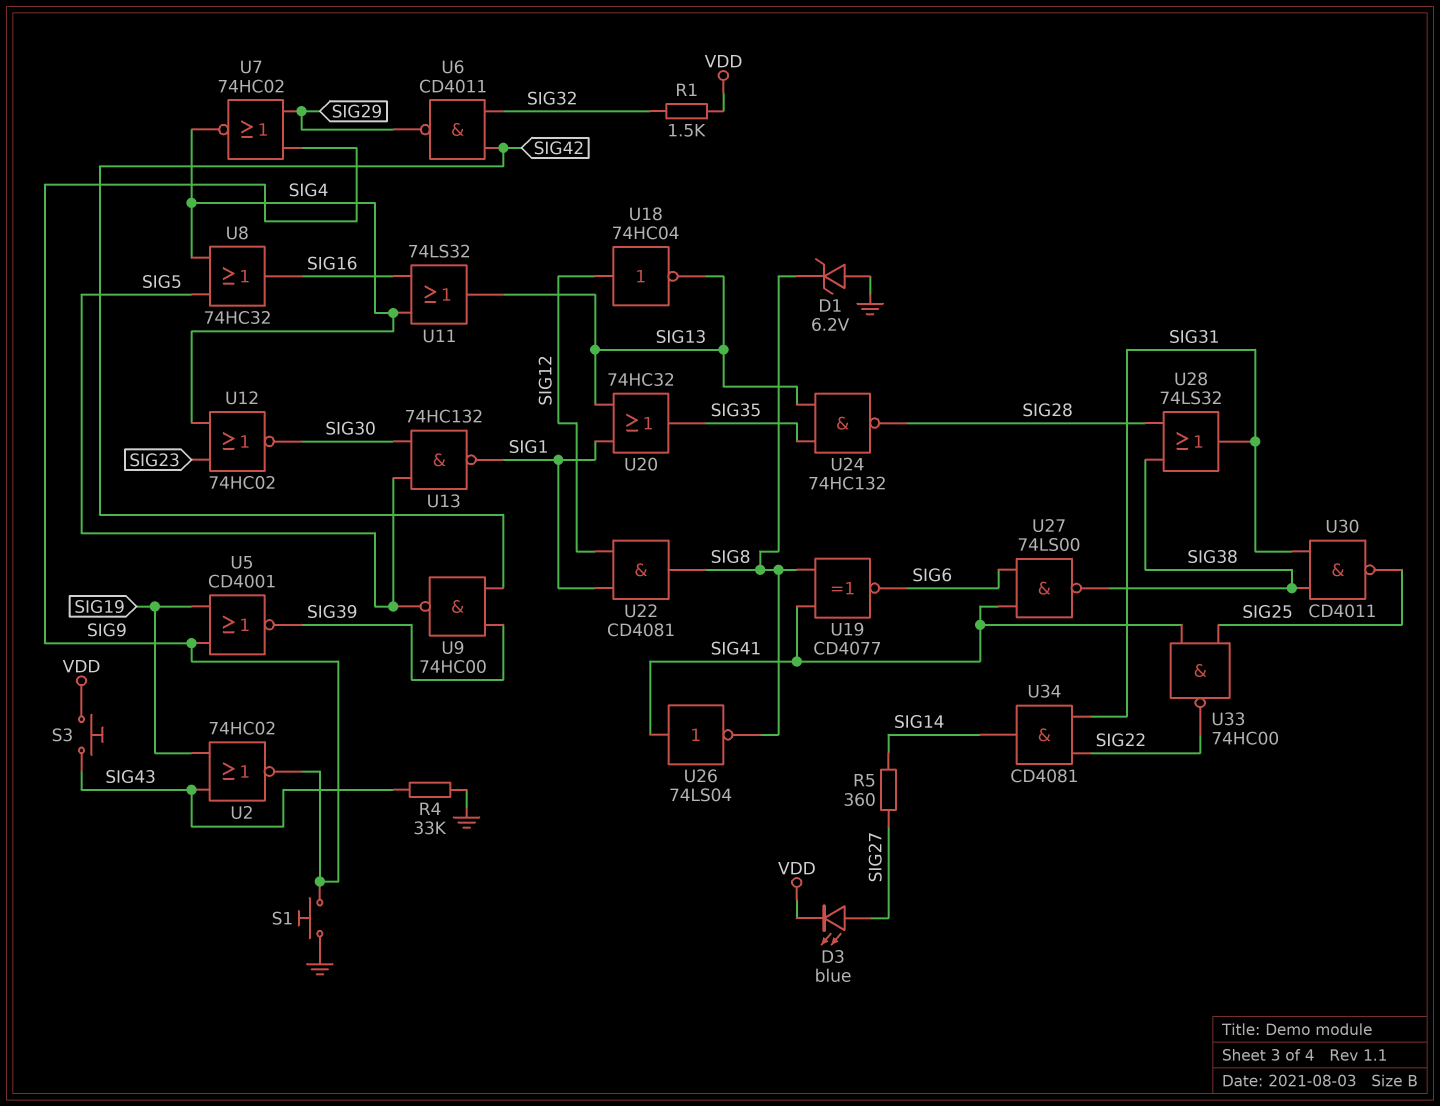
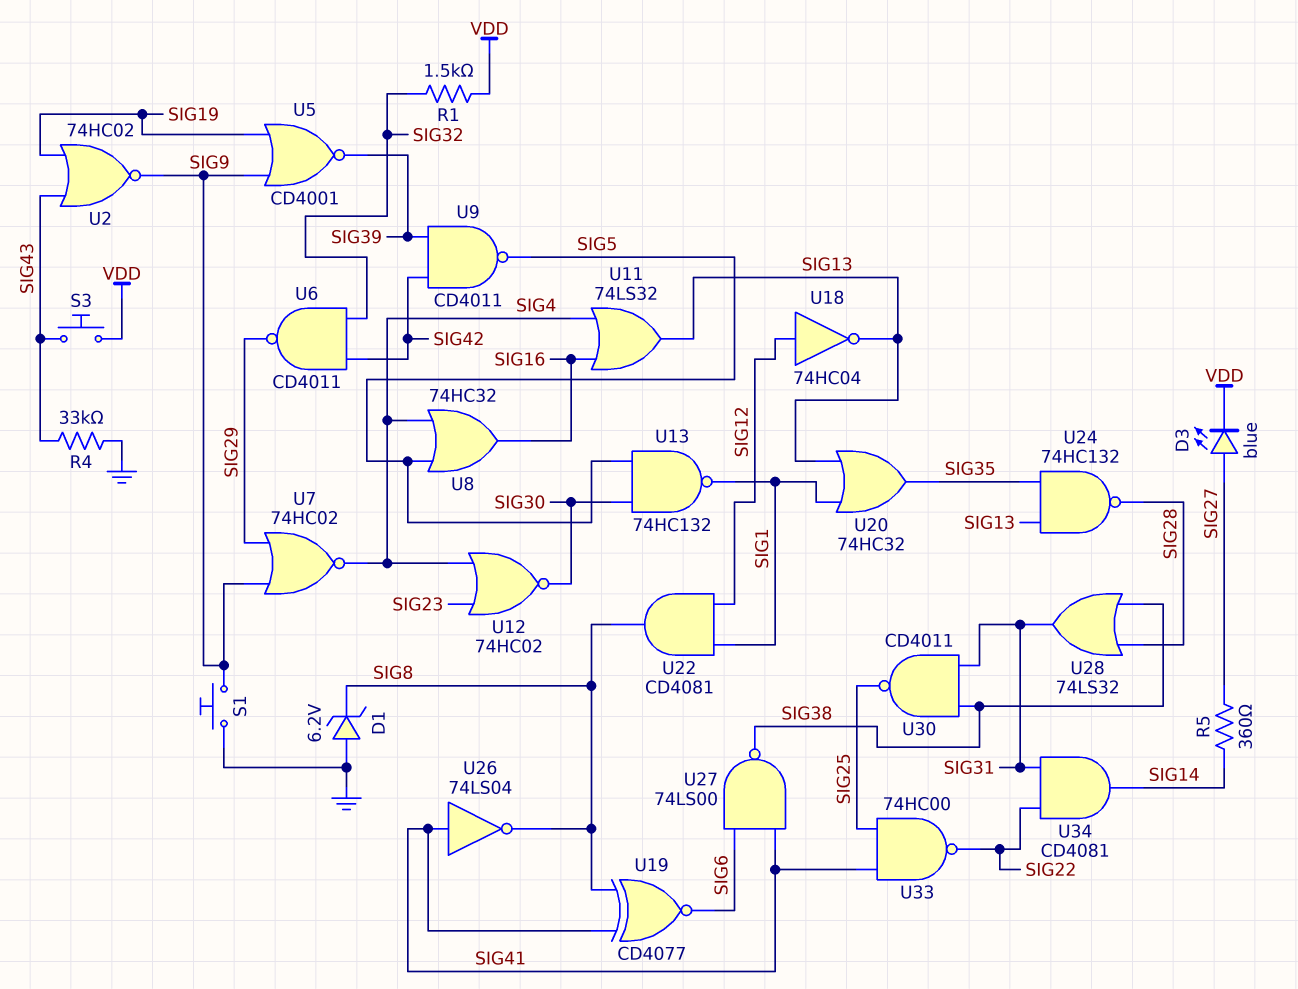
U9: NAND 74HC00 (in SIG39, in SIG42, out SIG5) -> NAND CD4011 (in SIG39, in SIG42, out SIG5)

